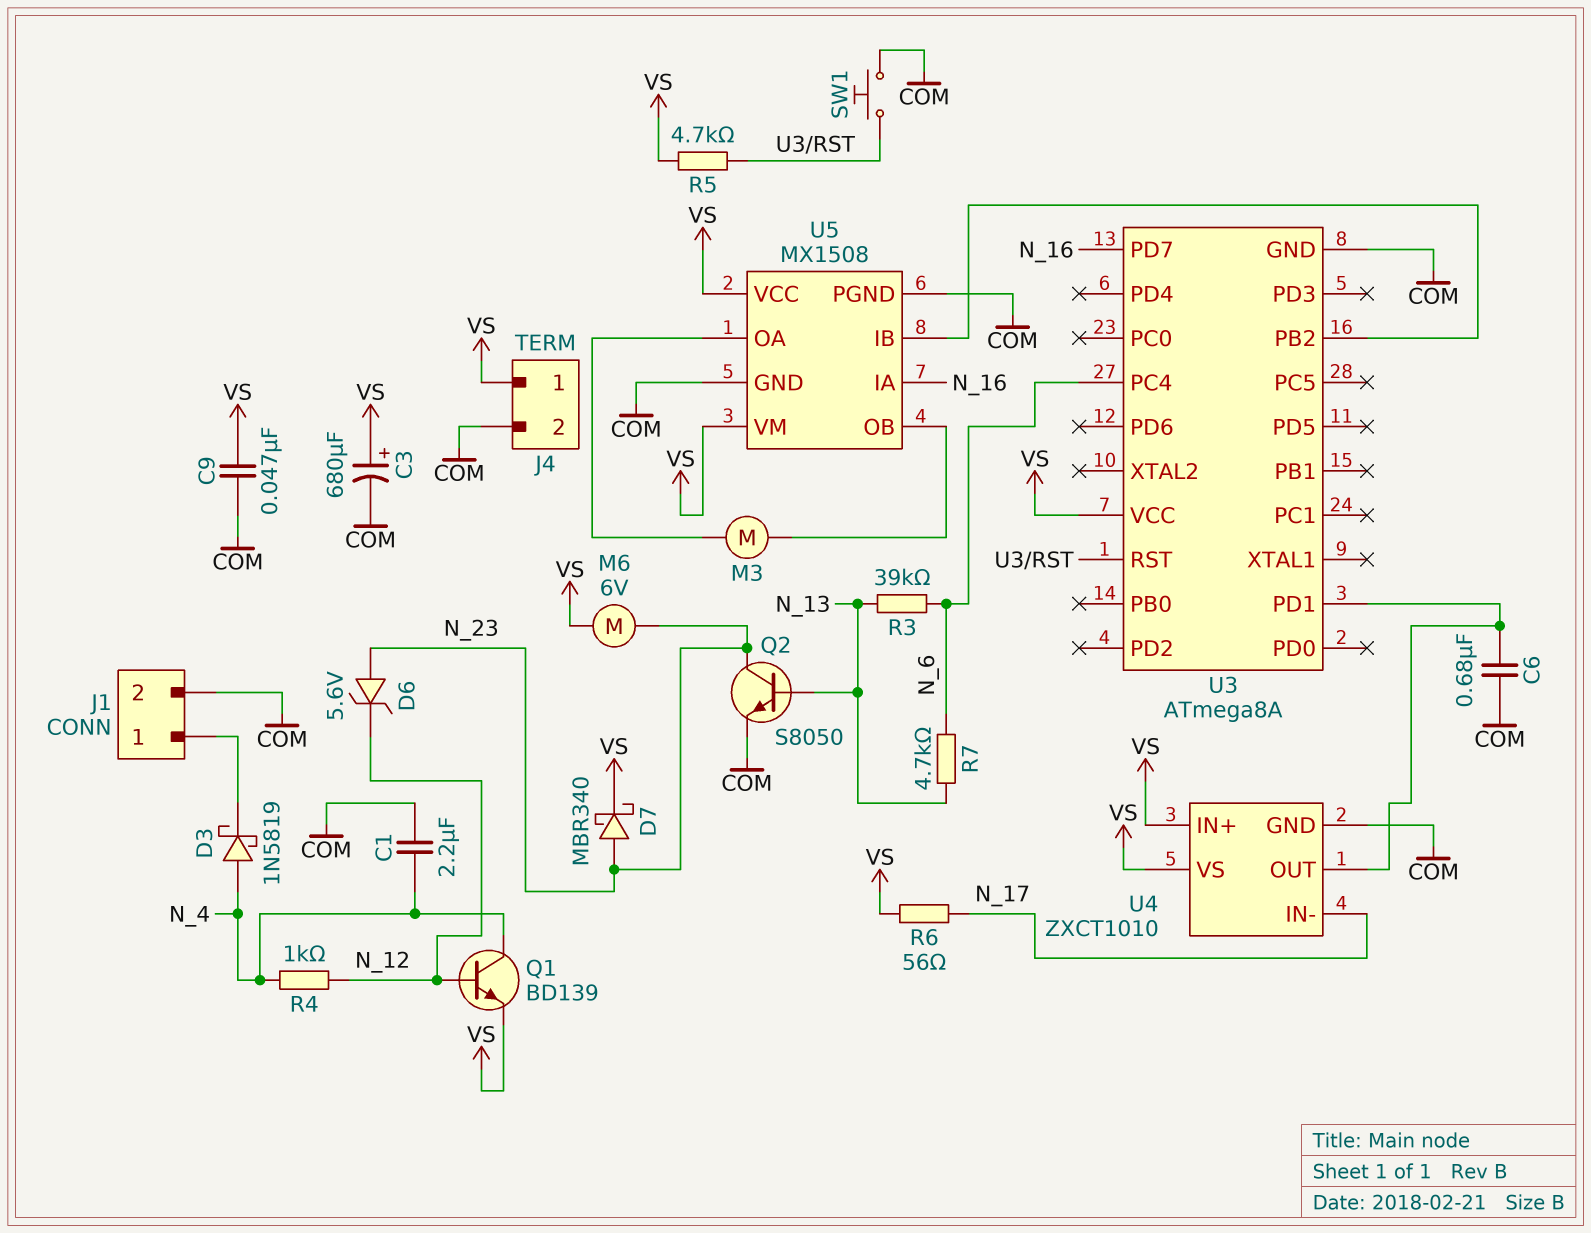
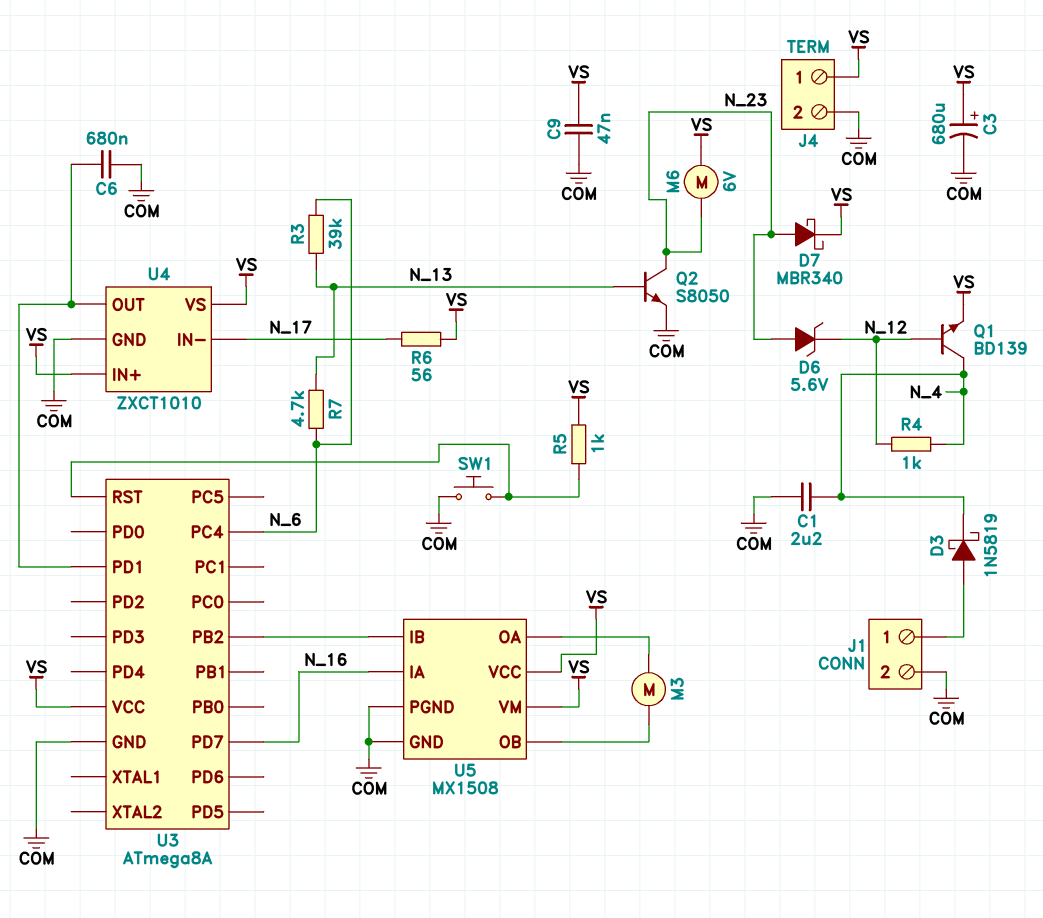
D3: schottky 1N5819 (A N_4, K J1/1) -> schottky 1N5819 (A J1/1, K N_4)
R5: 4.7k (U3/RST, VS) -> 1k (U3/RST, VS)

